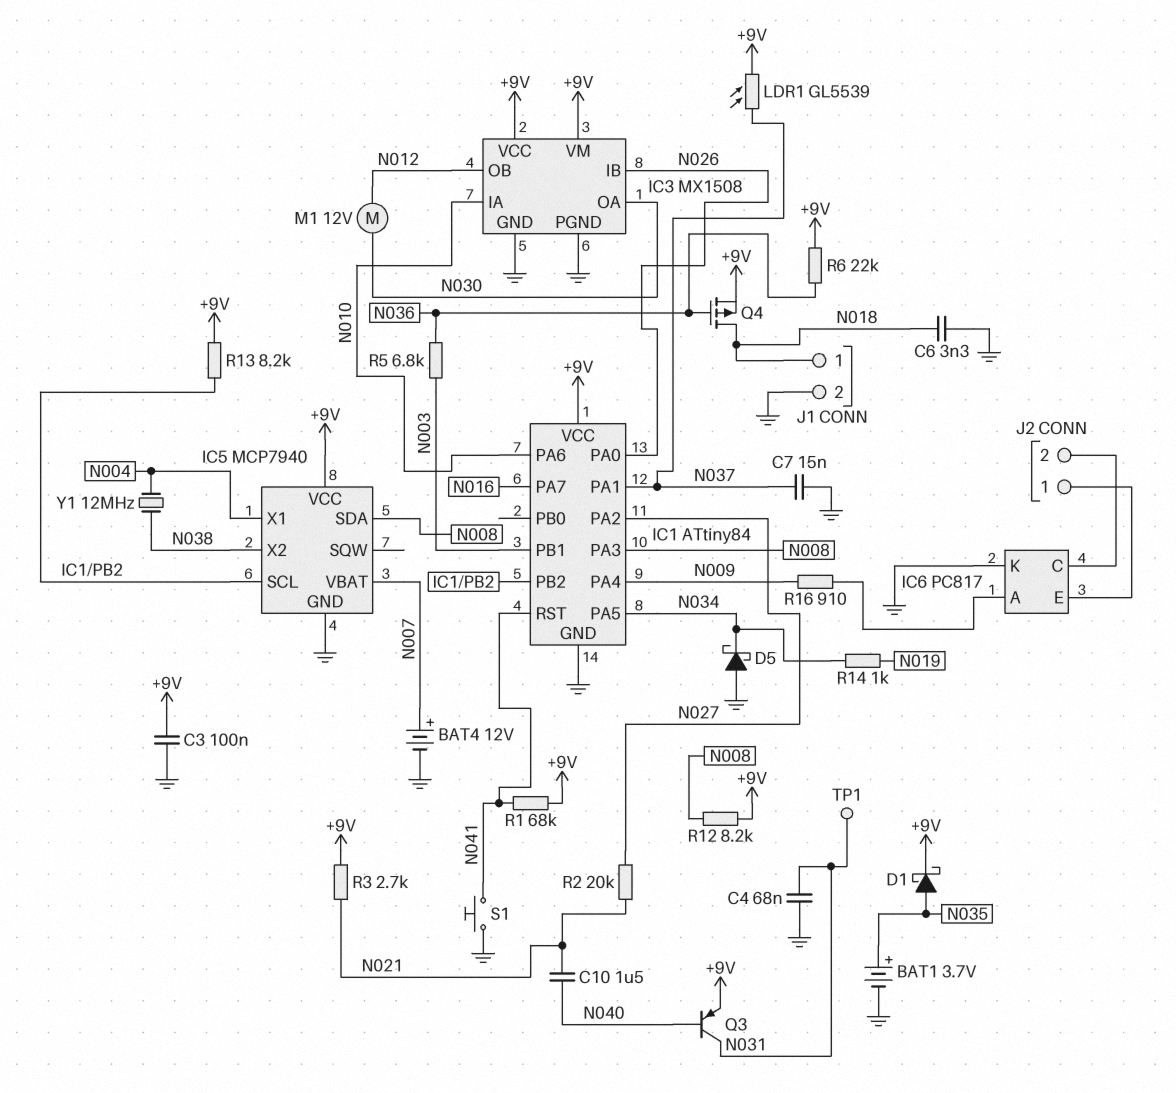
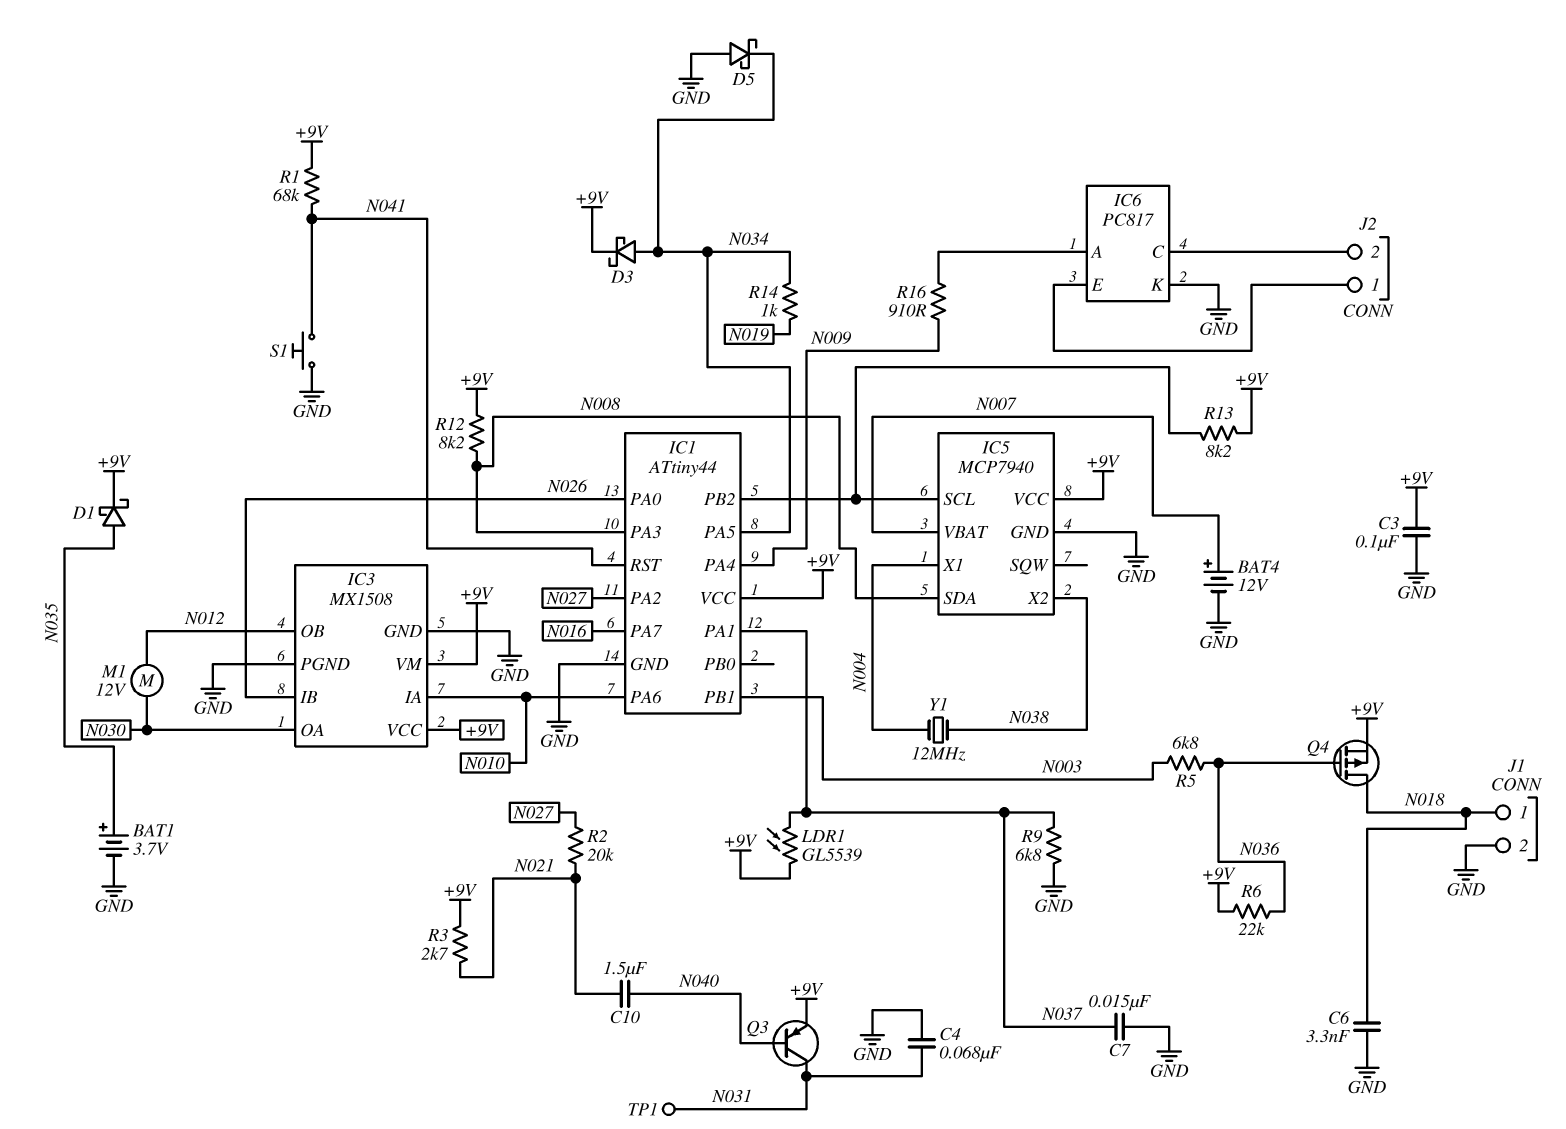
D3: none -> schottky (A N034, K +9V)
IC1: ATtiny84 -> ATtiny44
R9: none -> 6.8k (GND, N037)

